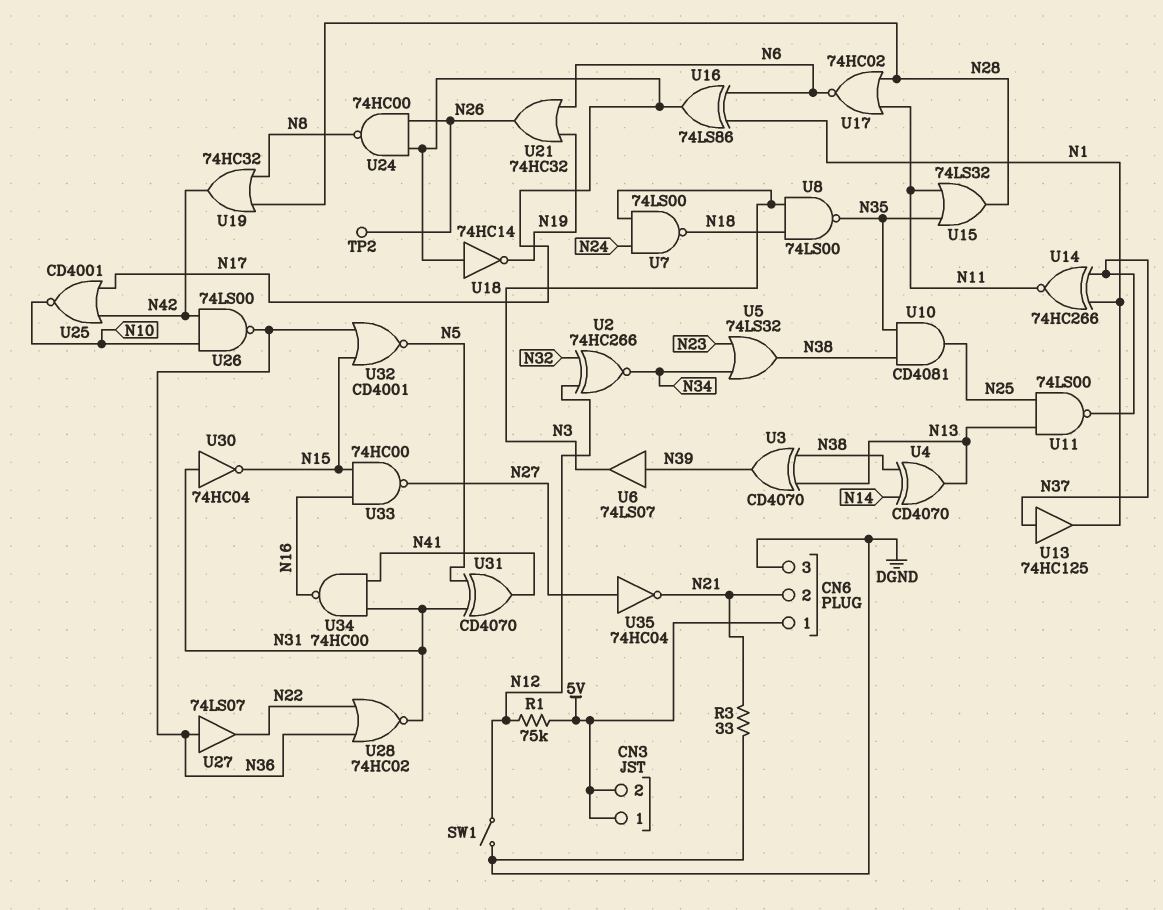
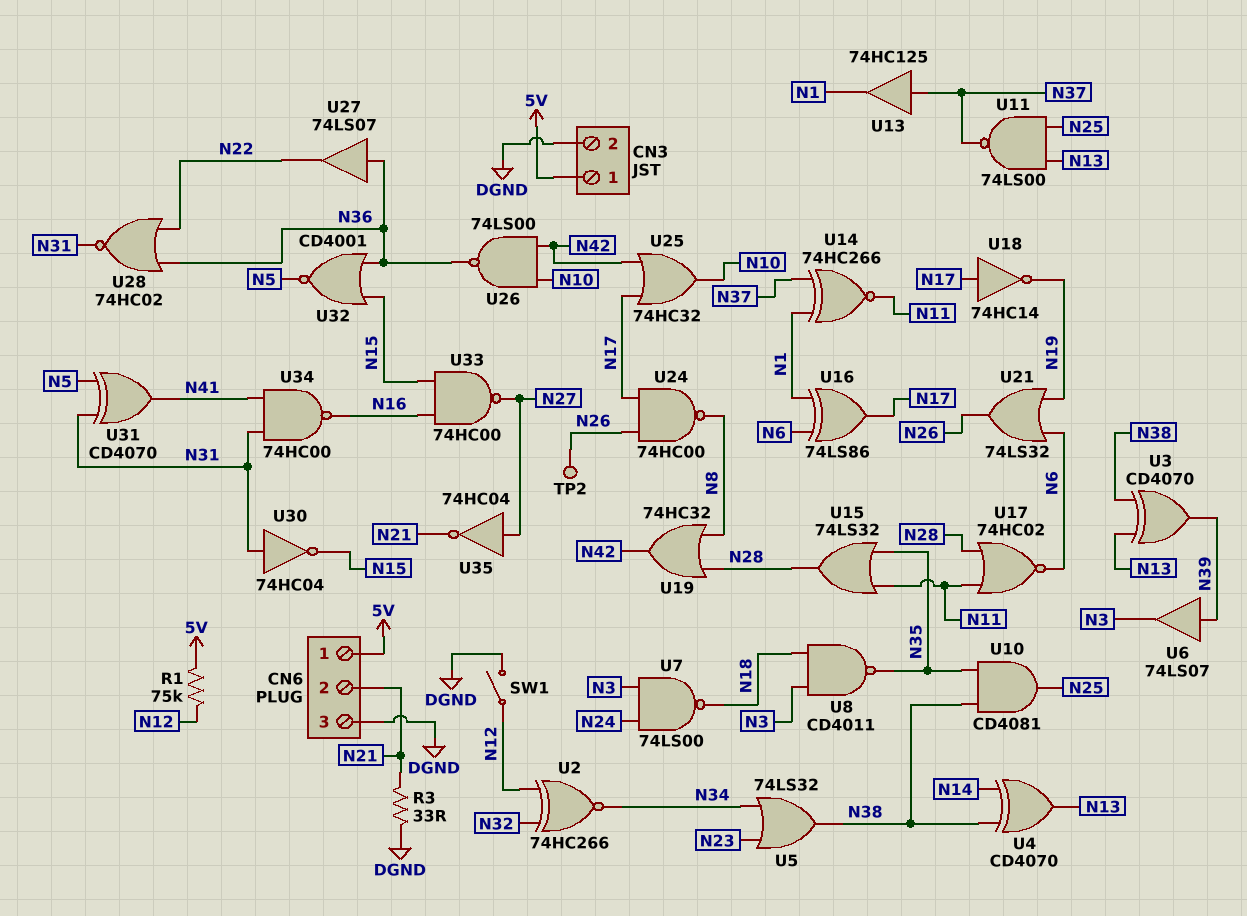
CN3 pin 2: 5V -> DGND
U8: NAND 74LS00 (in N3, in N18, out N35) -> NAND CD4011 (in N3, in N18, out N35)
U21: OR 74HC32 (in N6, in N19, out N26) -> OR 74LS32 (in N6, in N19, out N26)
U25: NOR CD4001 (in N17, in N42, out N10) -> OR 74HC32 (in N17, in N42, out N10)

